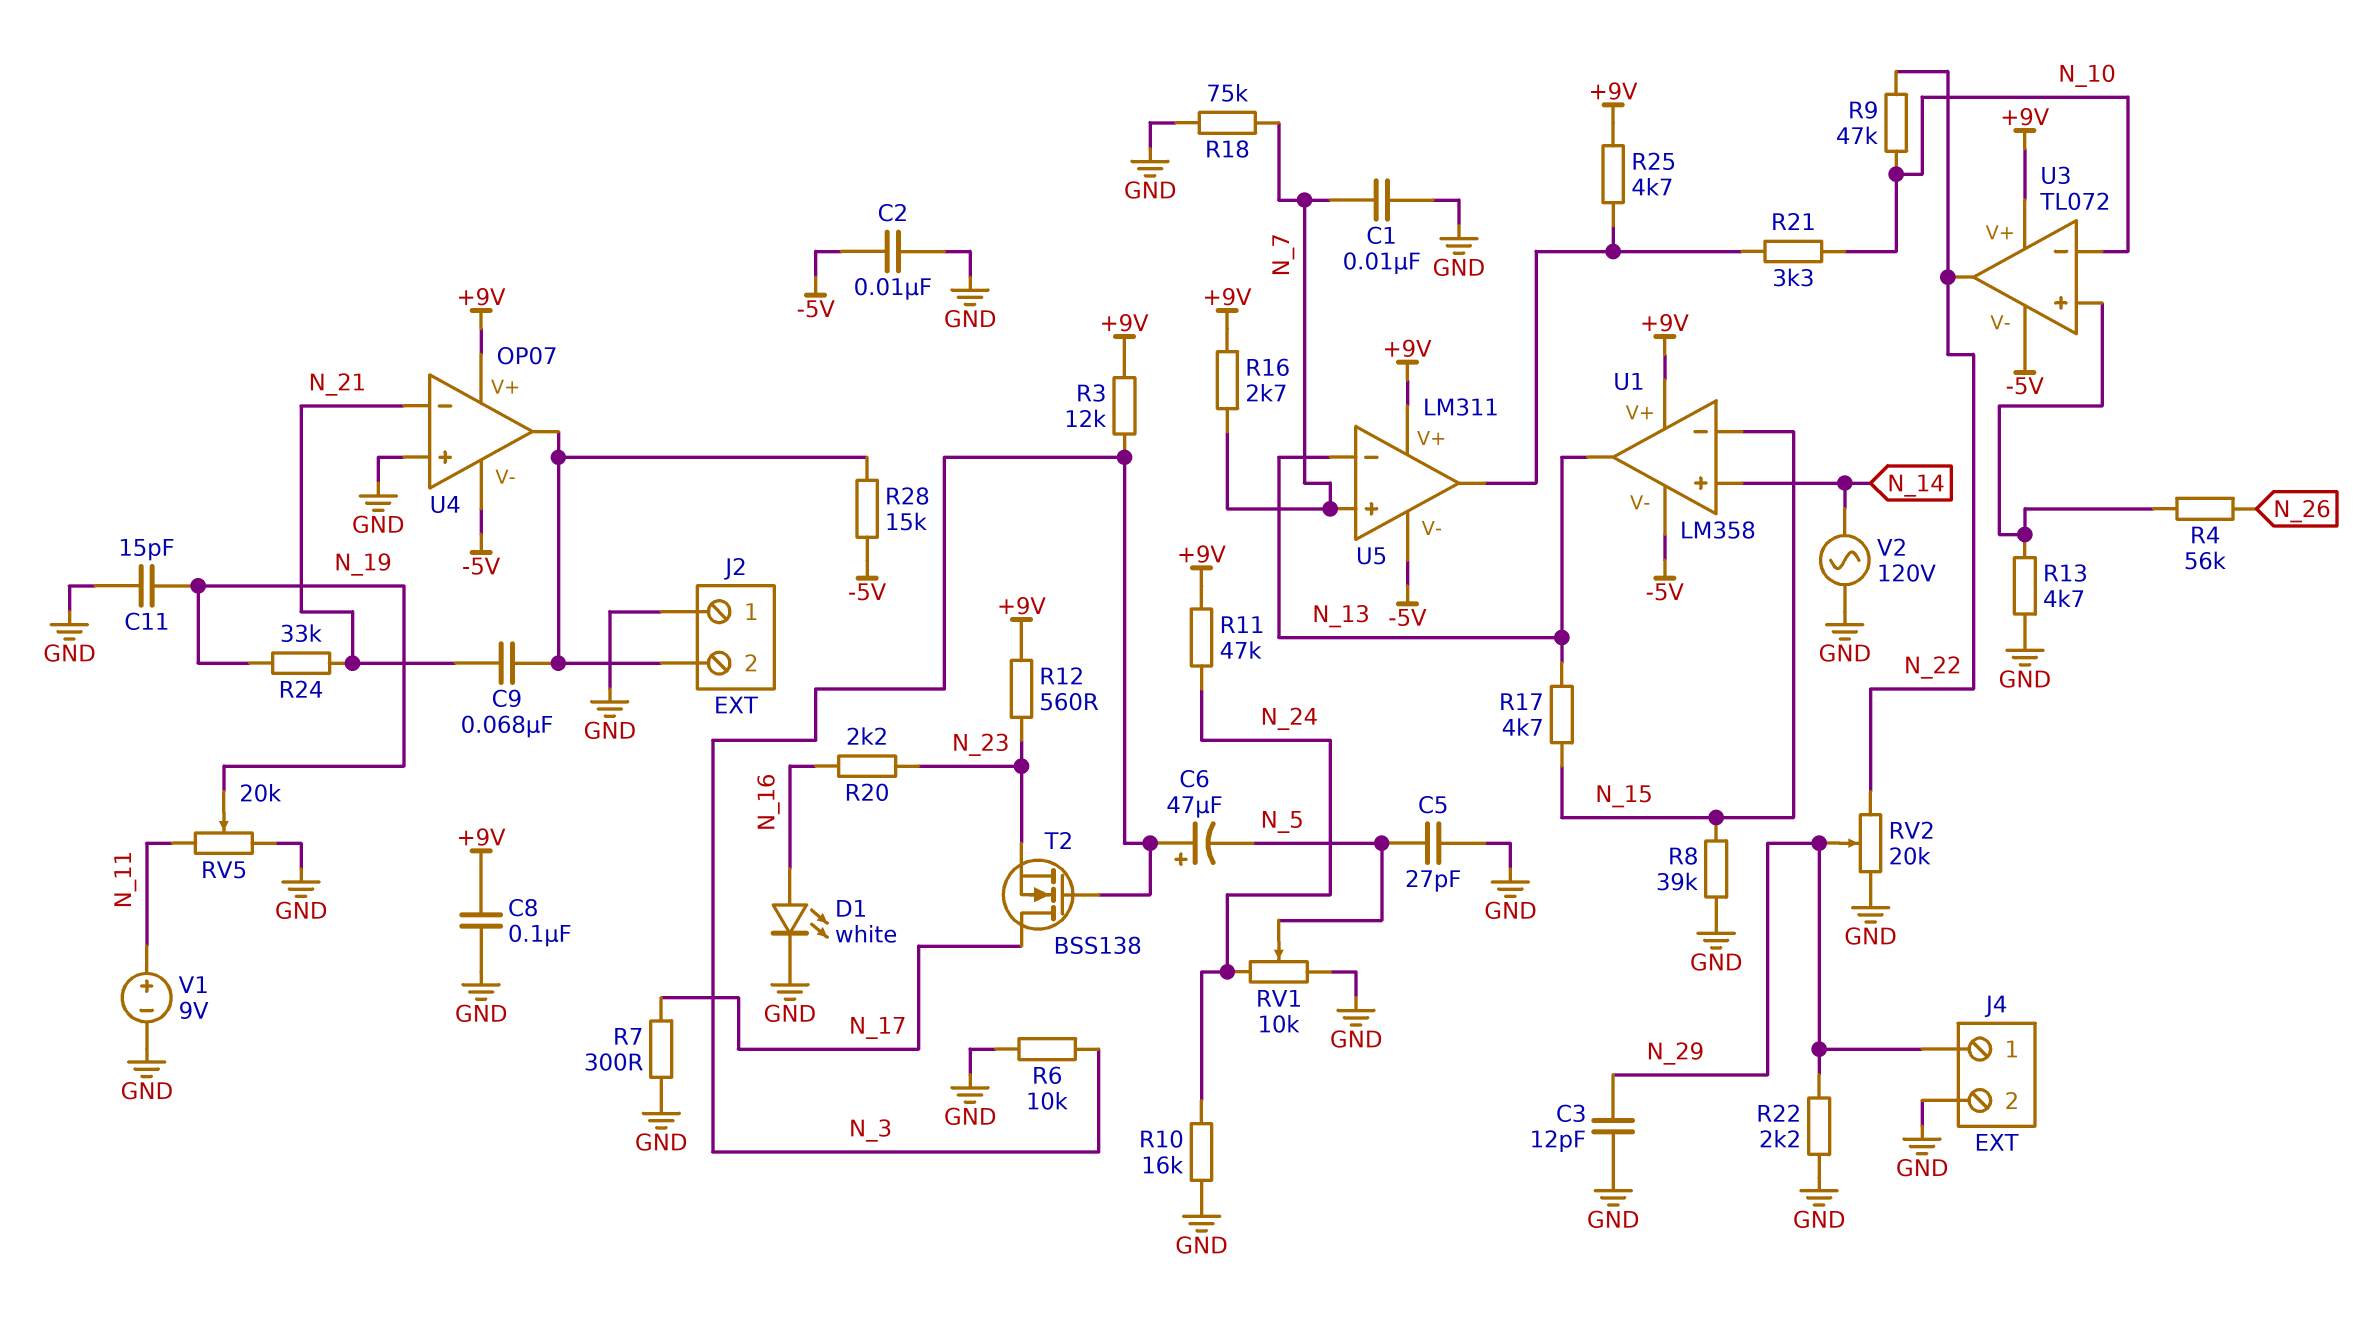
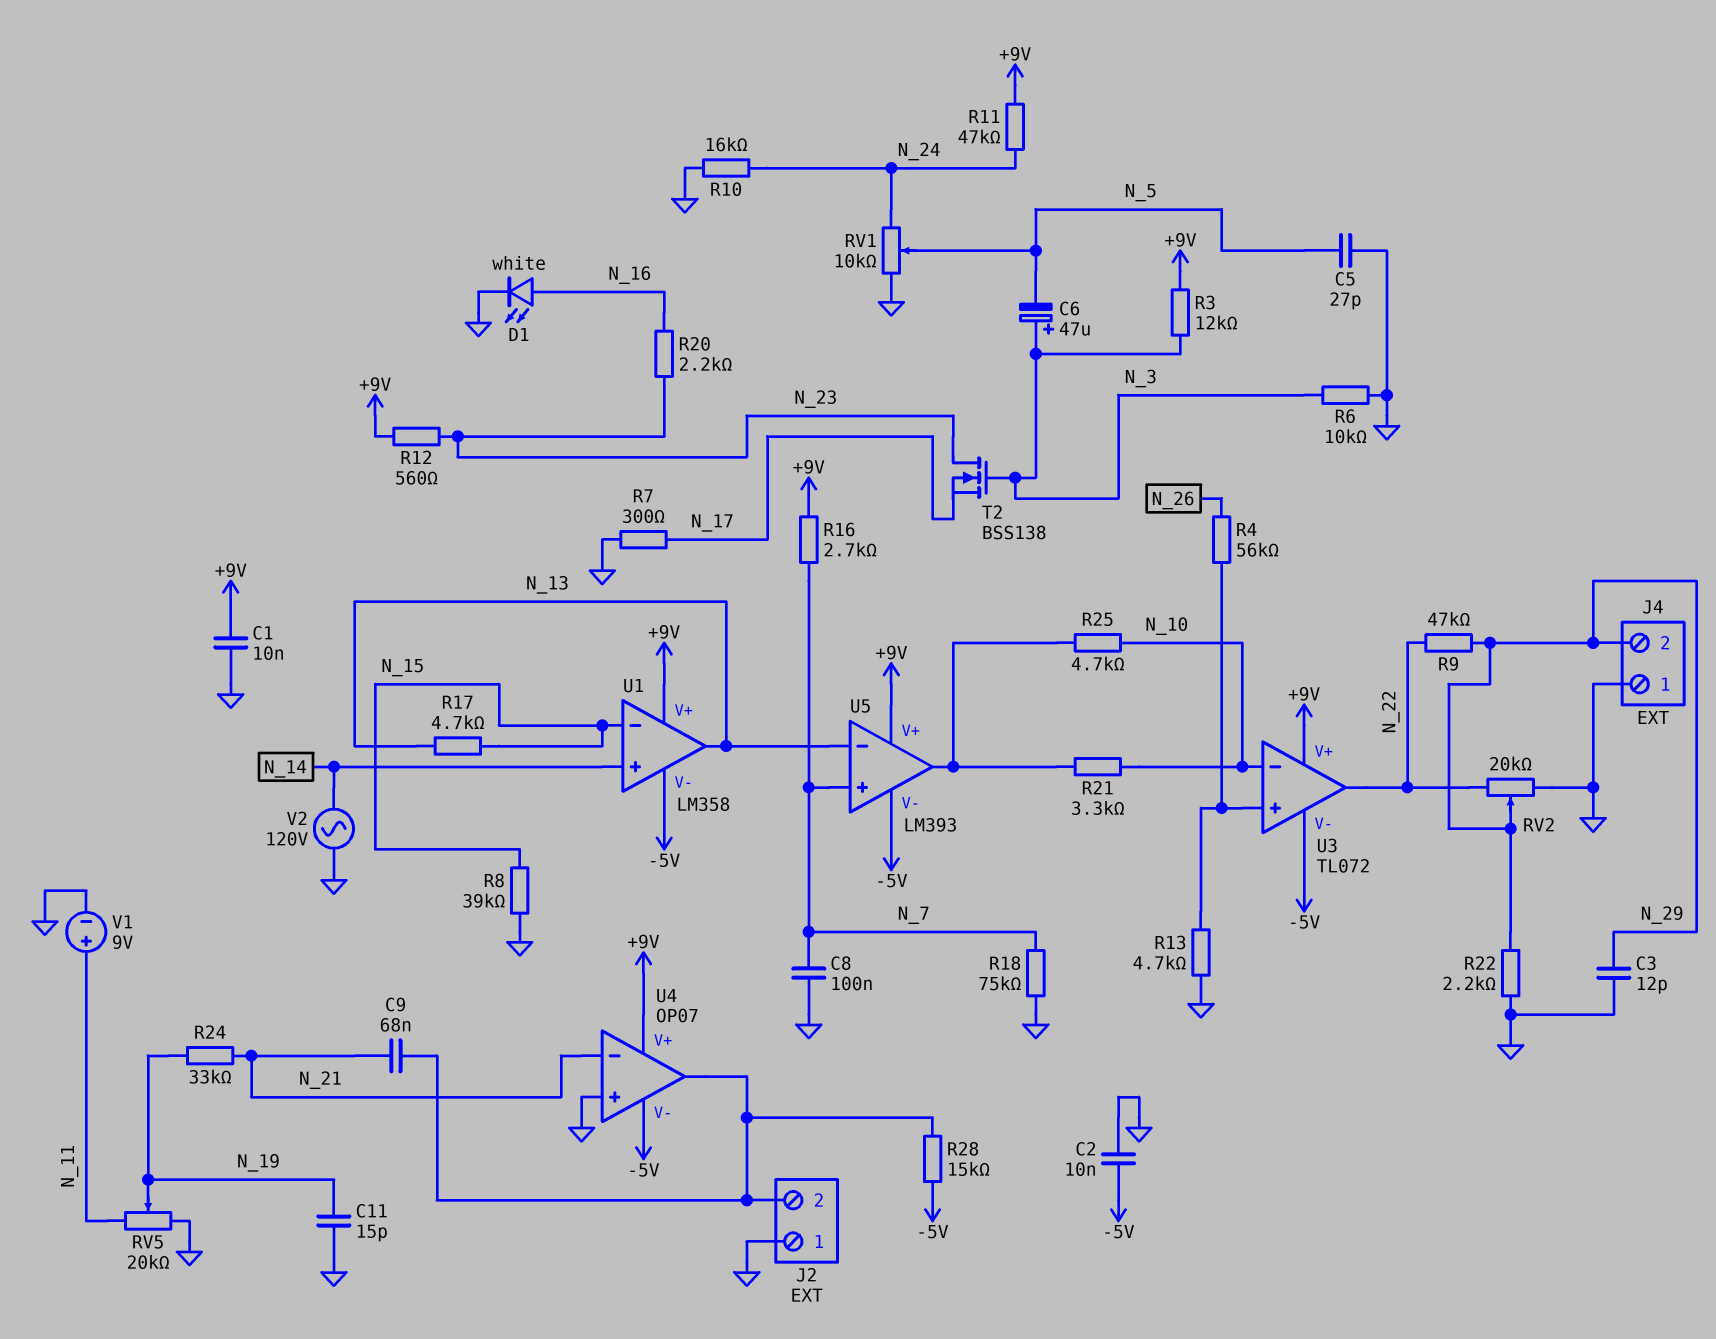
C1: 10nF (GND, N_7) -> 10nF (+9V, GND)
C8: 100nF (+9V, GND) -> 100nF (GND, N_7)
J4 pin 1: N_29 -> GND
J4 pin 2: GND -> N_29
R9: 47k (N_10, N_22) -> 47k (N_22, N_29)
R25: 4.7k (+9V, U5/out) -> 4.7k (N_10, U5/out)
T2: NMOS BSS138 (G N_3, D N_17, S N_23) -> NMOS BSS138 (G N_3, D N_23, S N_17)
U5: LM311 -> LM393

